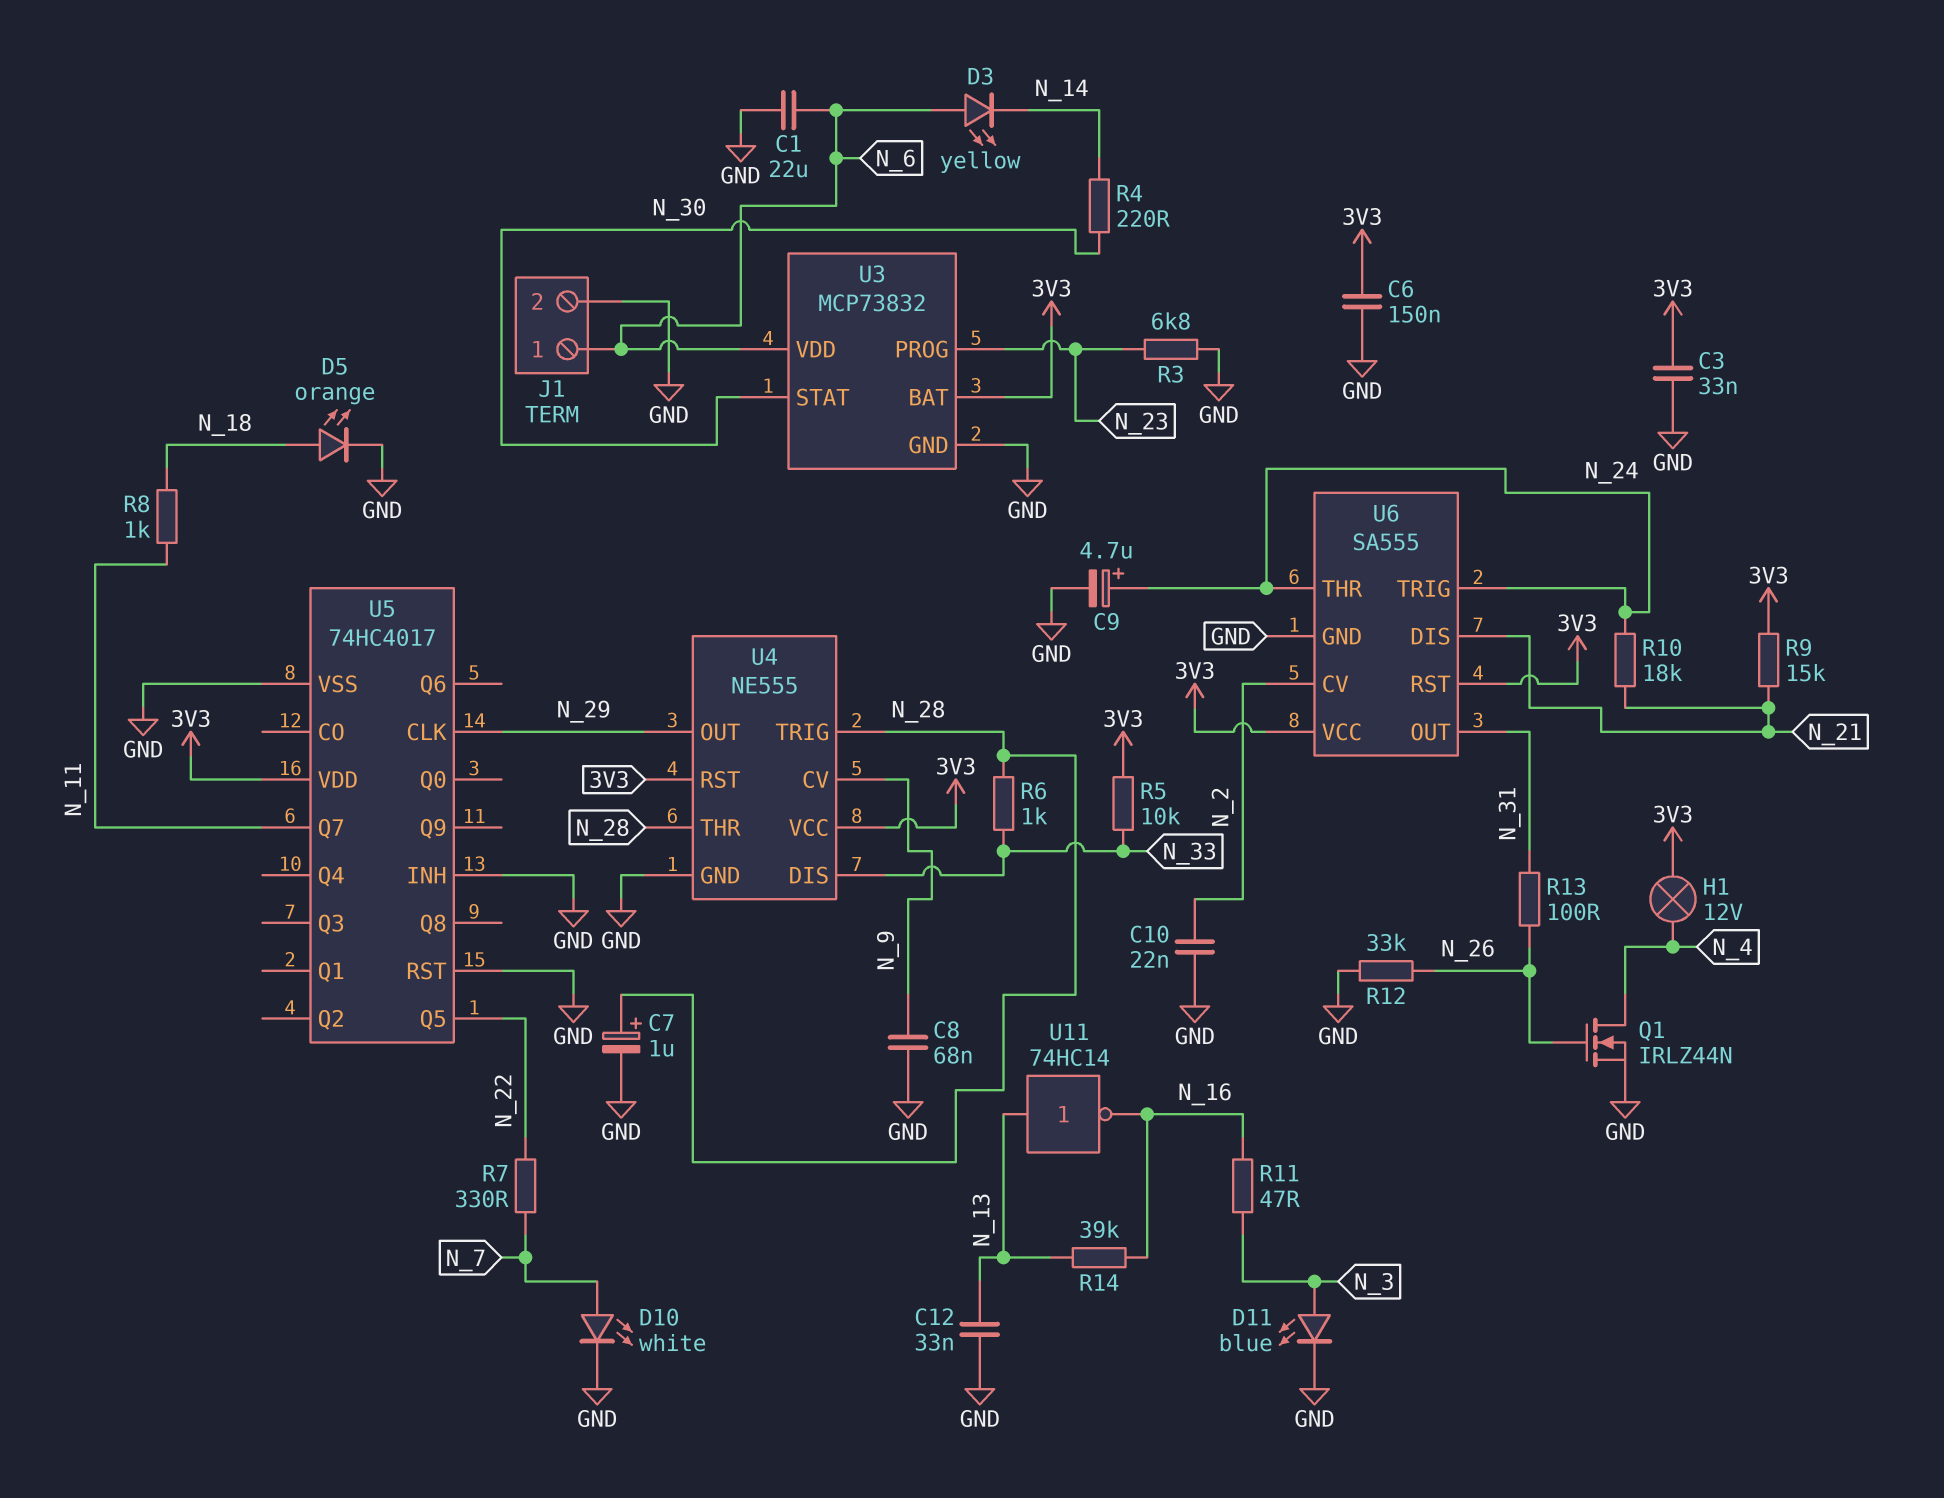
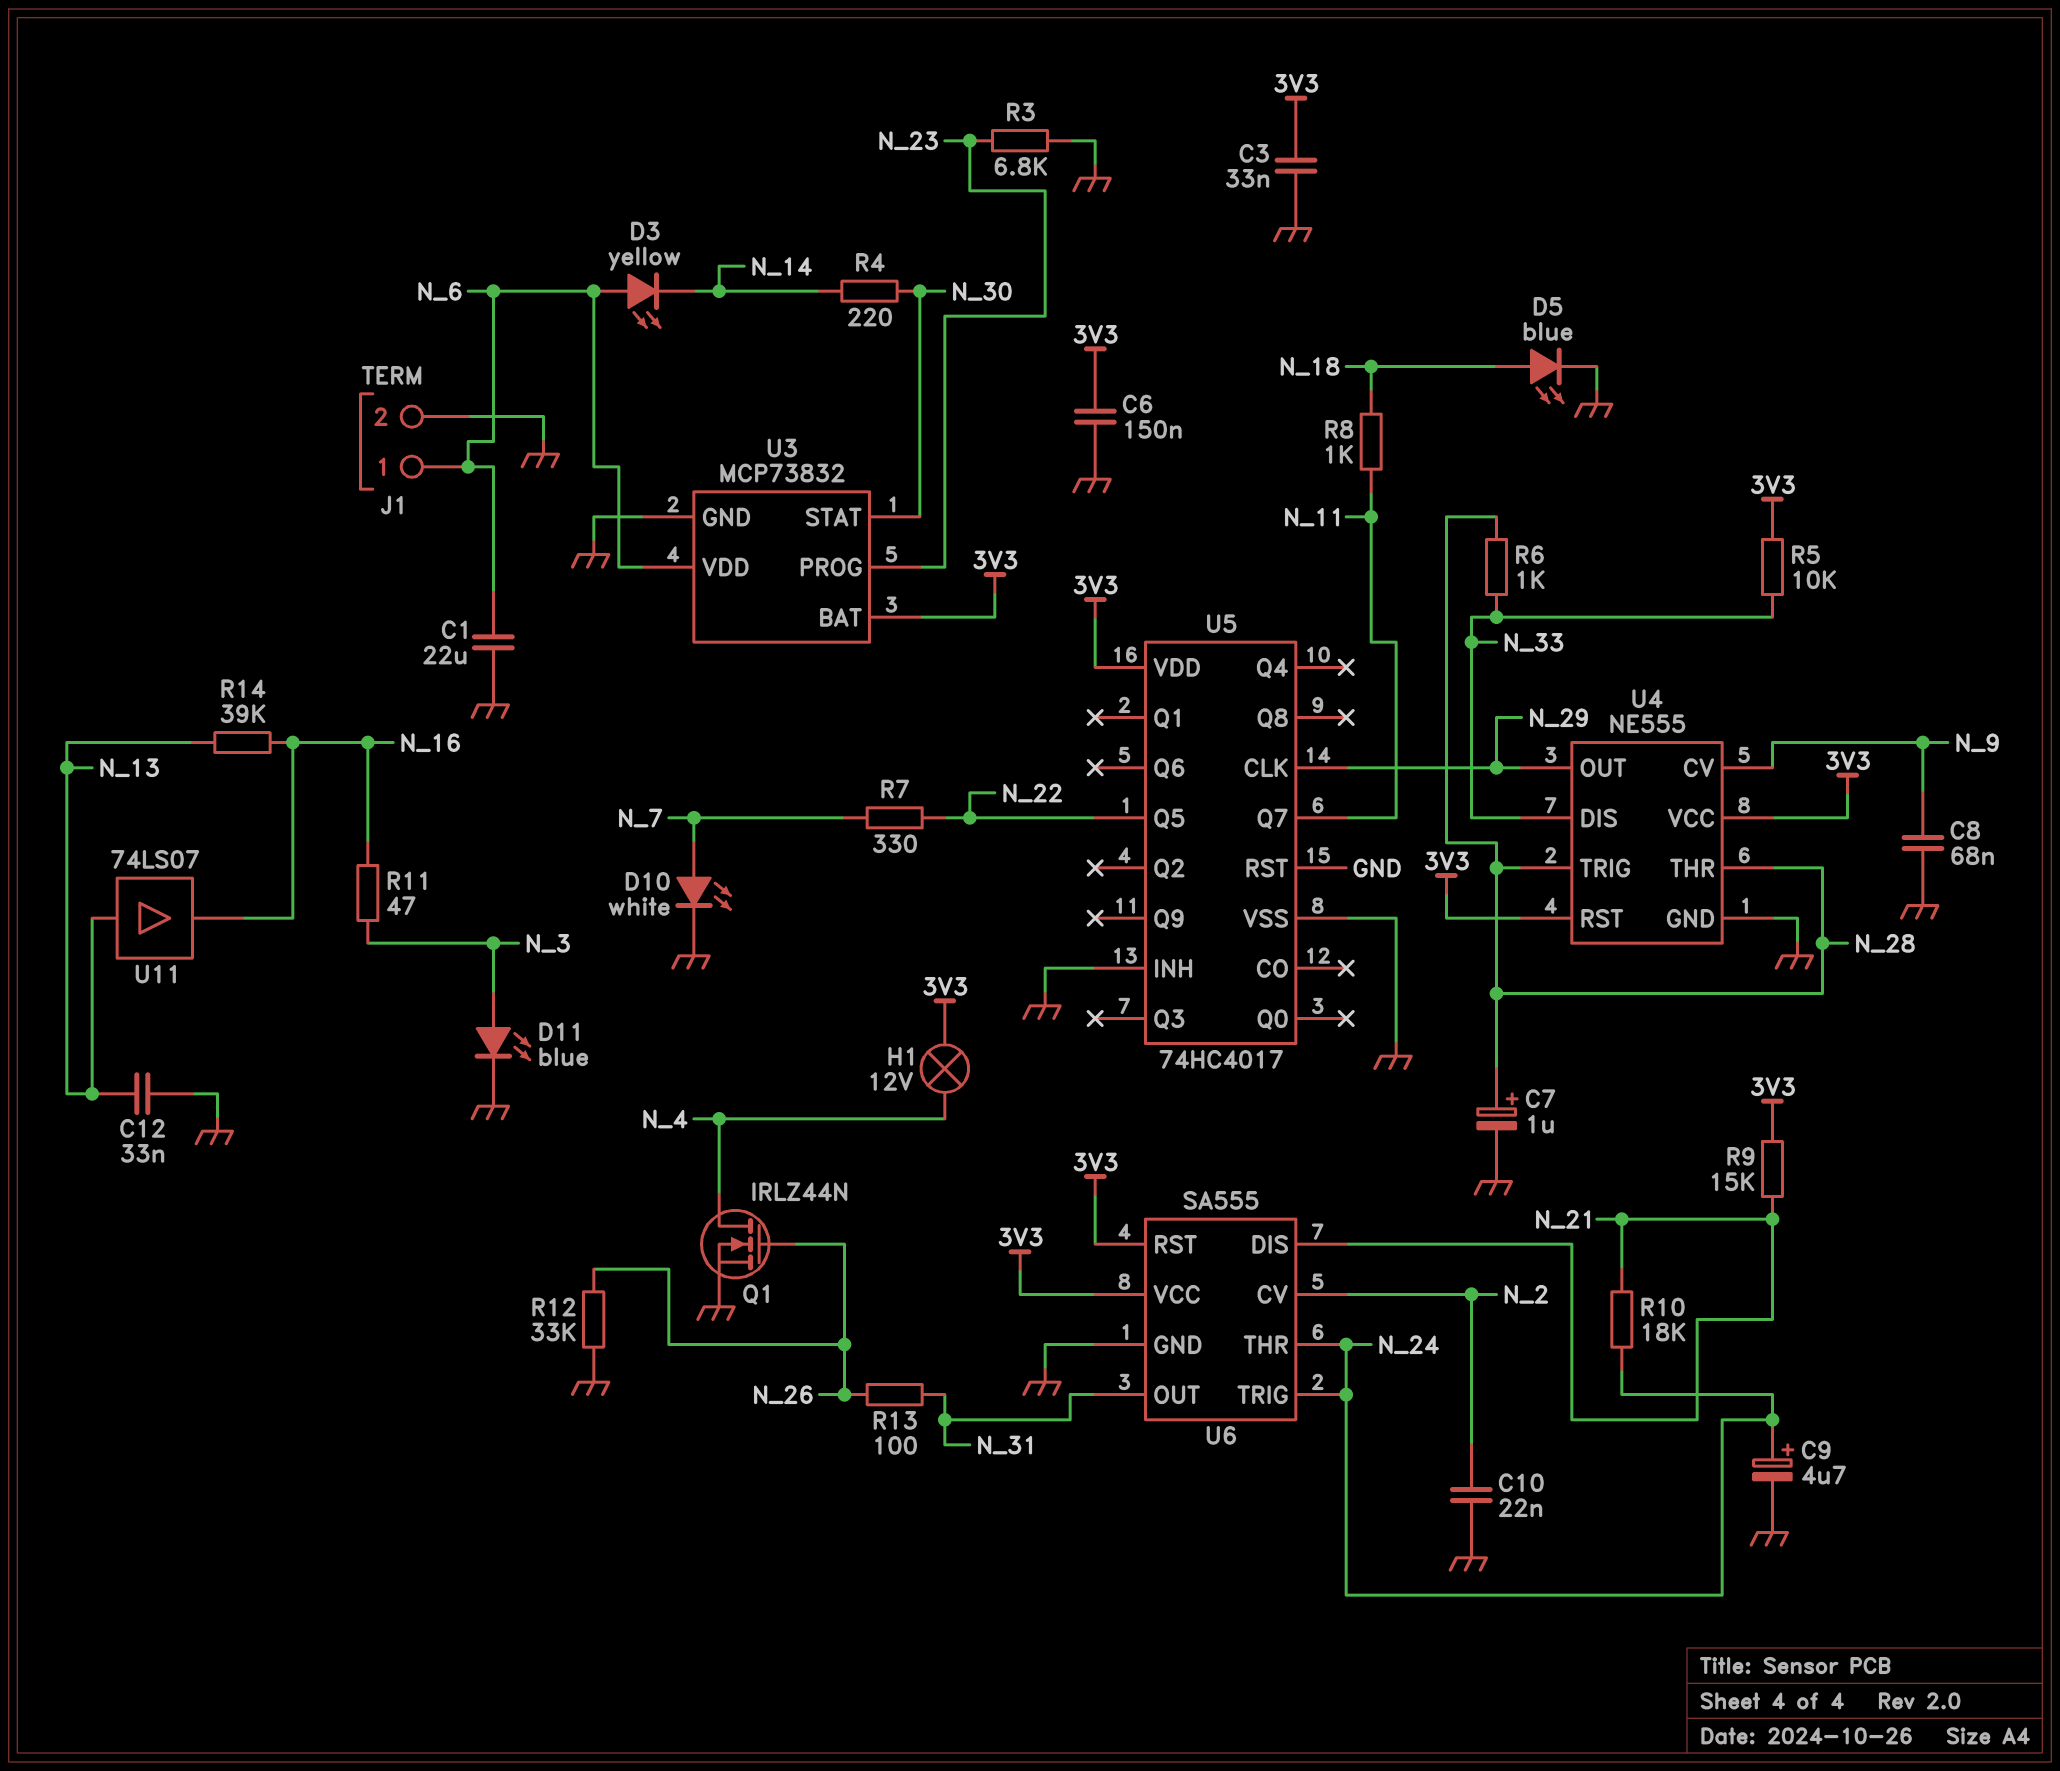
D5: LED orange (A N_18, K GND) -> LED blue (A N_18, K GND)
U11: NOT 74HC14 (in N_13, out N_16) -> buffer 74LS07 (in N_13, out N_16)

